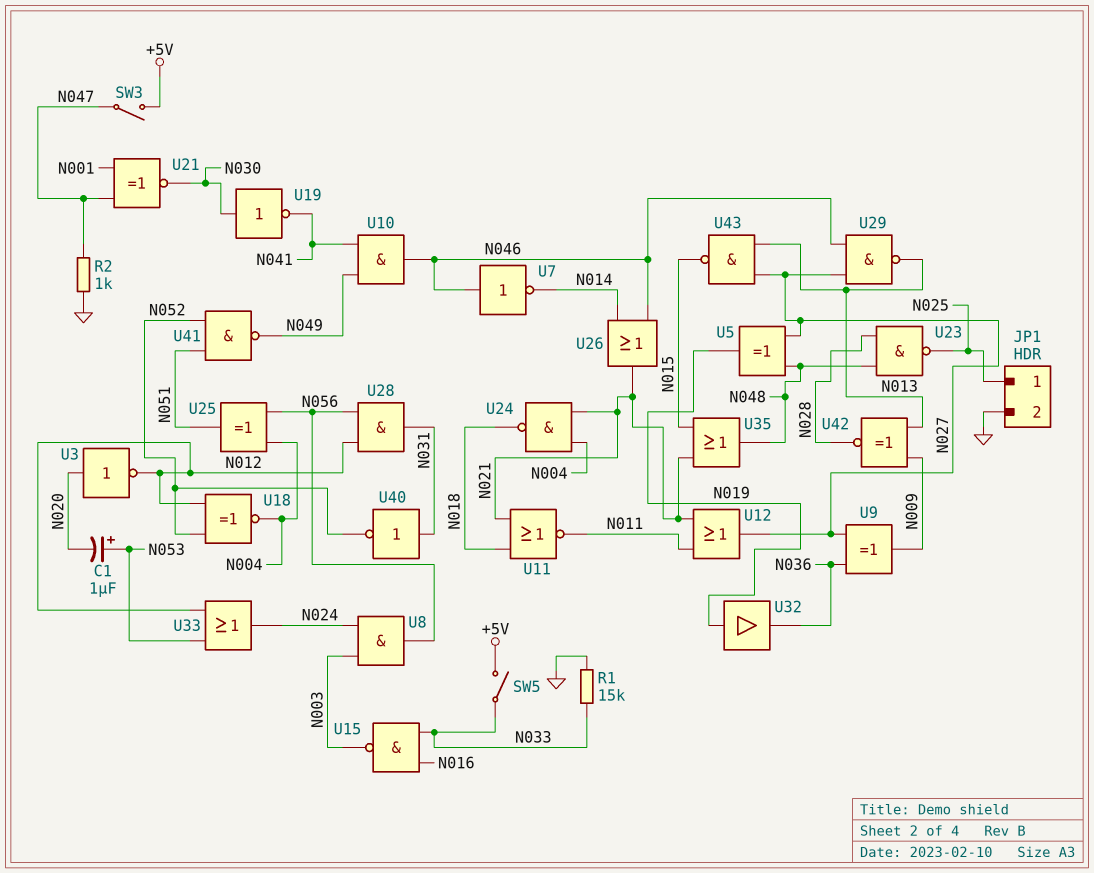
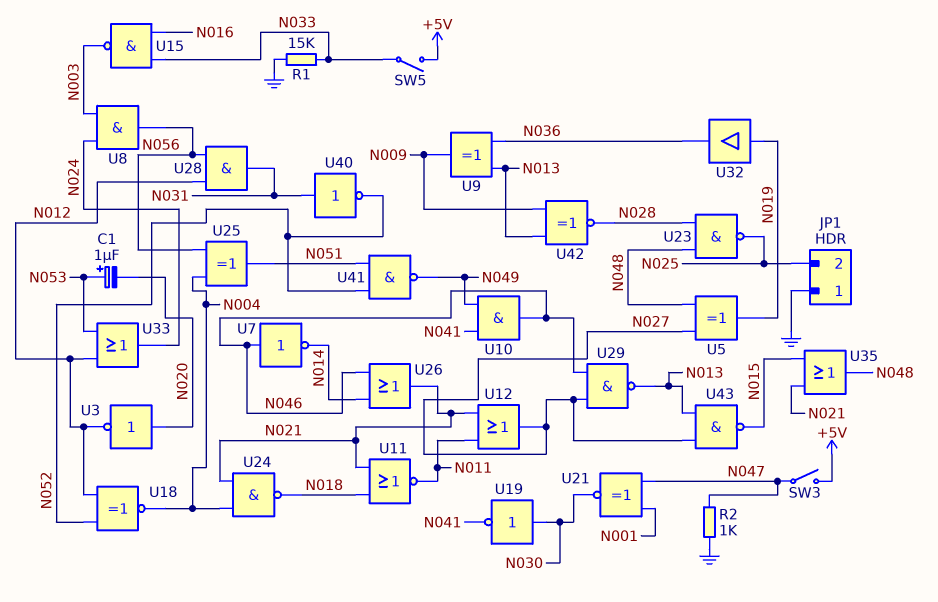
JP1 pin 1: N025 -> GND
JP1 pin 2: GND -> N025
U9: XOR (in N027, in N036, out N009) -> XOR (in N013, in N036, out N009)

